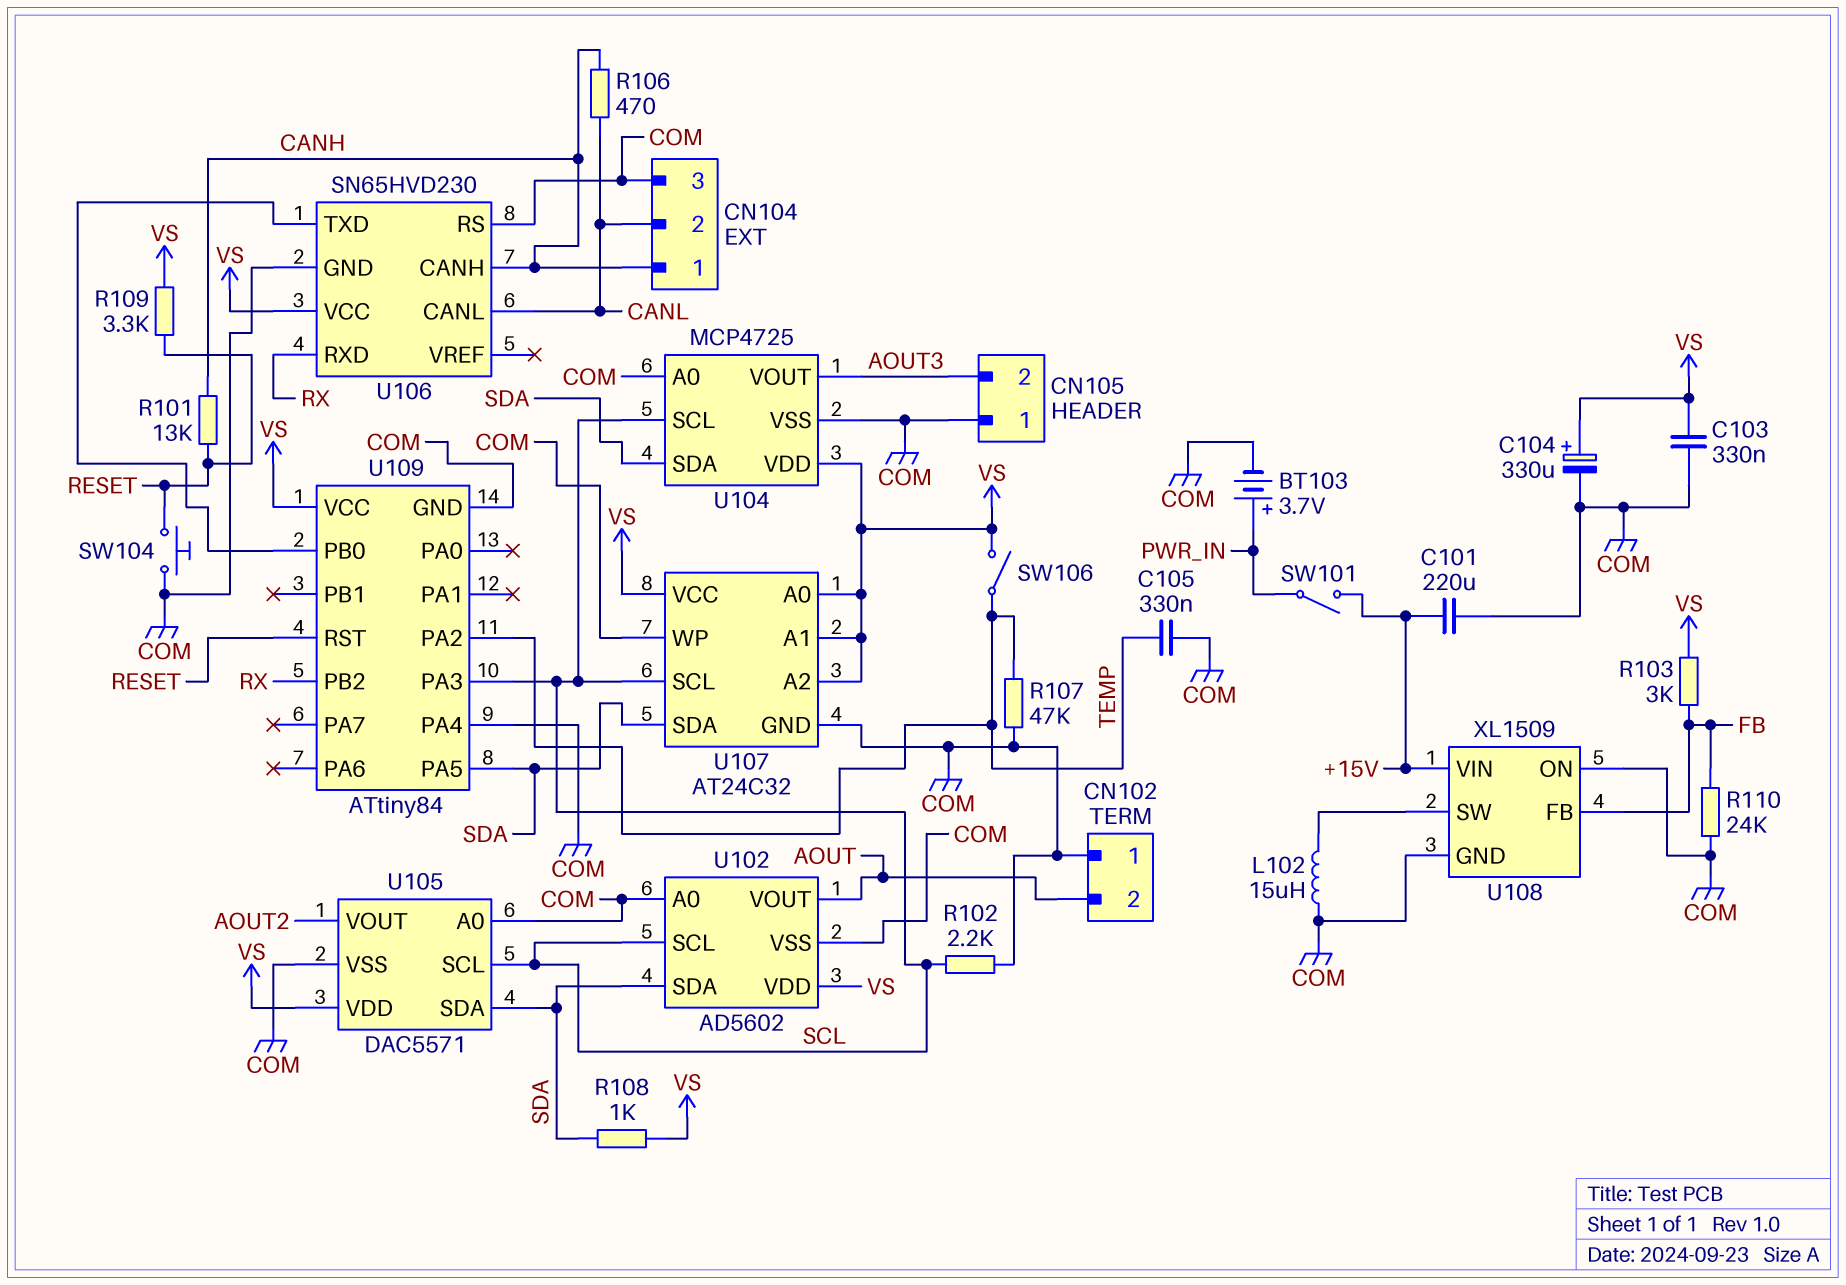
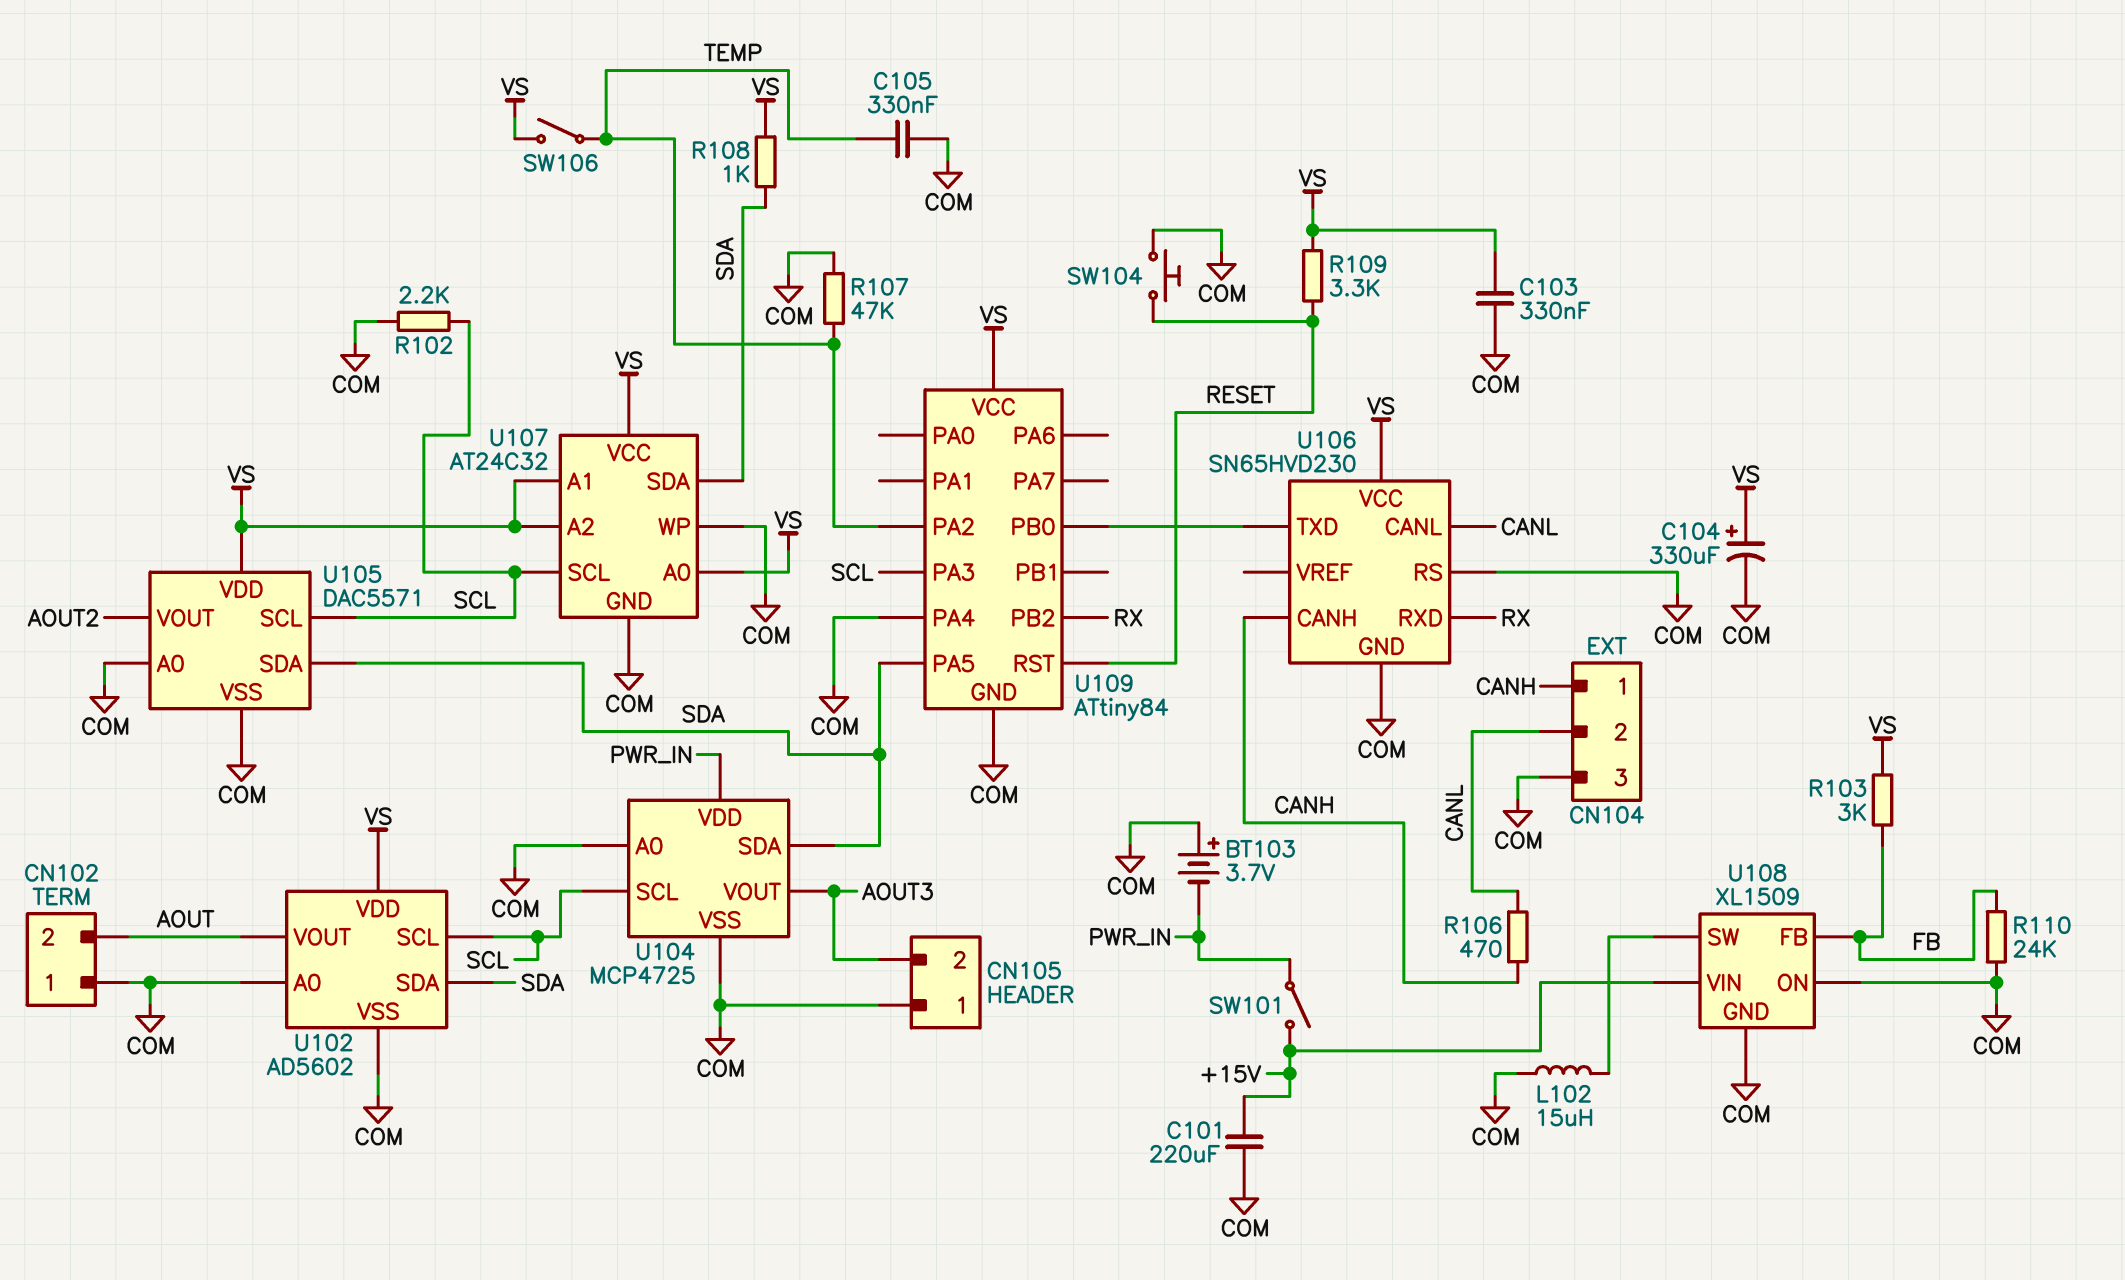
BT103: 3.7V (plus PWR_IN, minus COM) -> 3.7V (plus COM, minus PWR_IN)
R101: 13k (CANH, RESET) -> none
U104 pin VDD: VS -> PWR_IN

